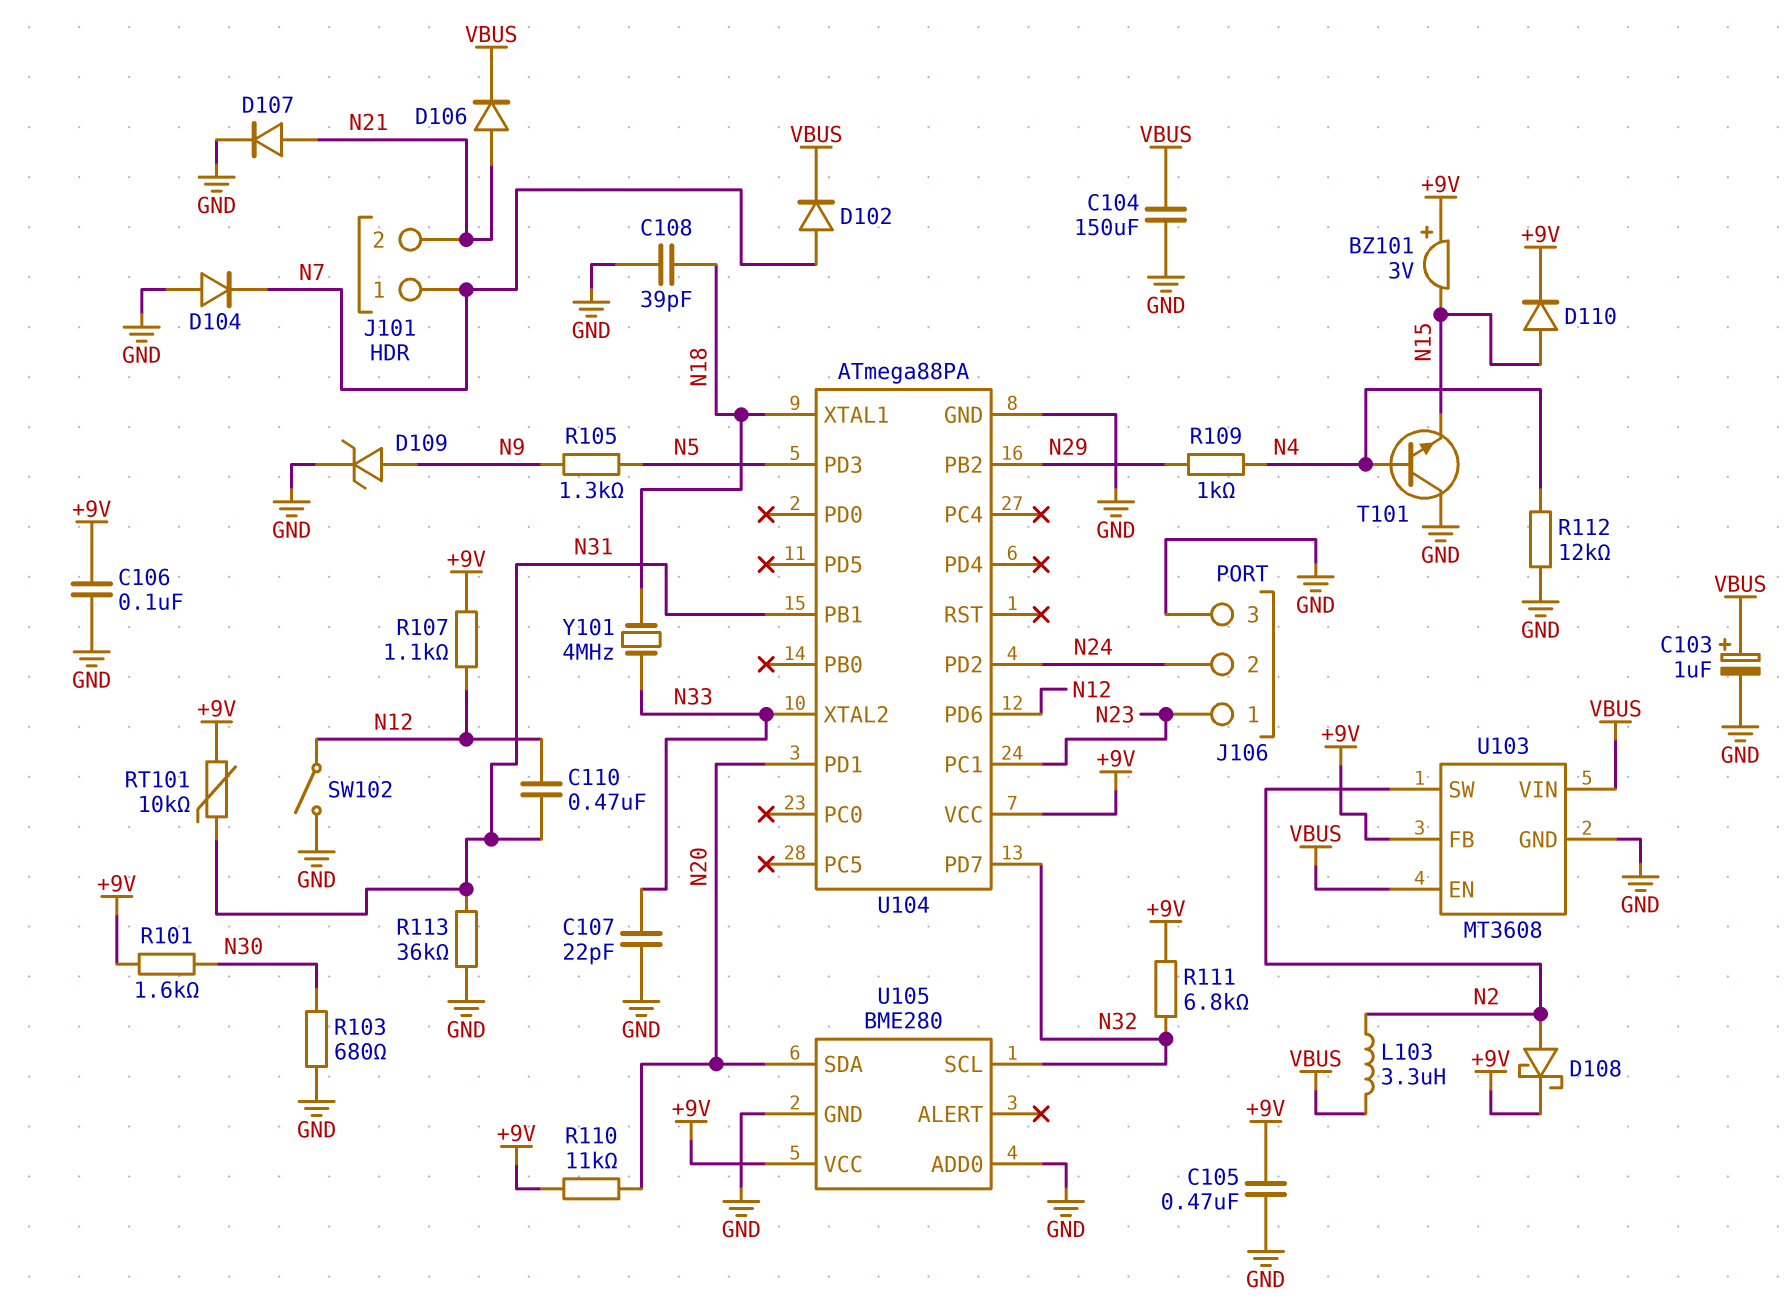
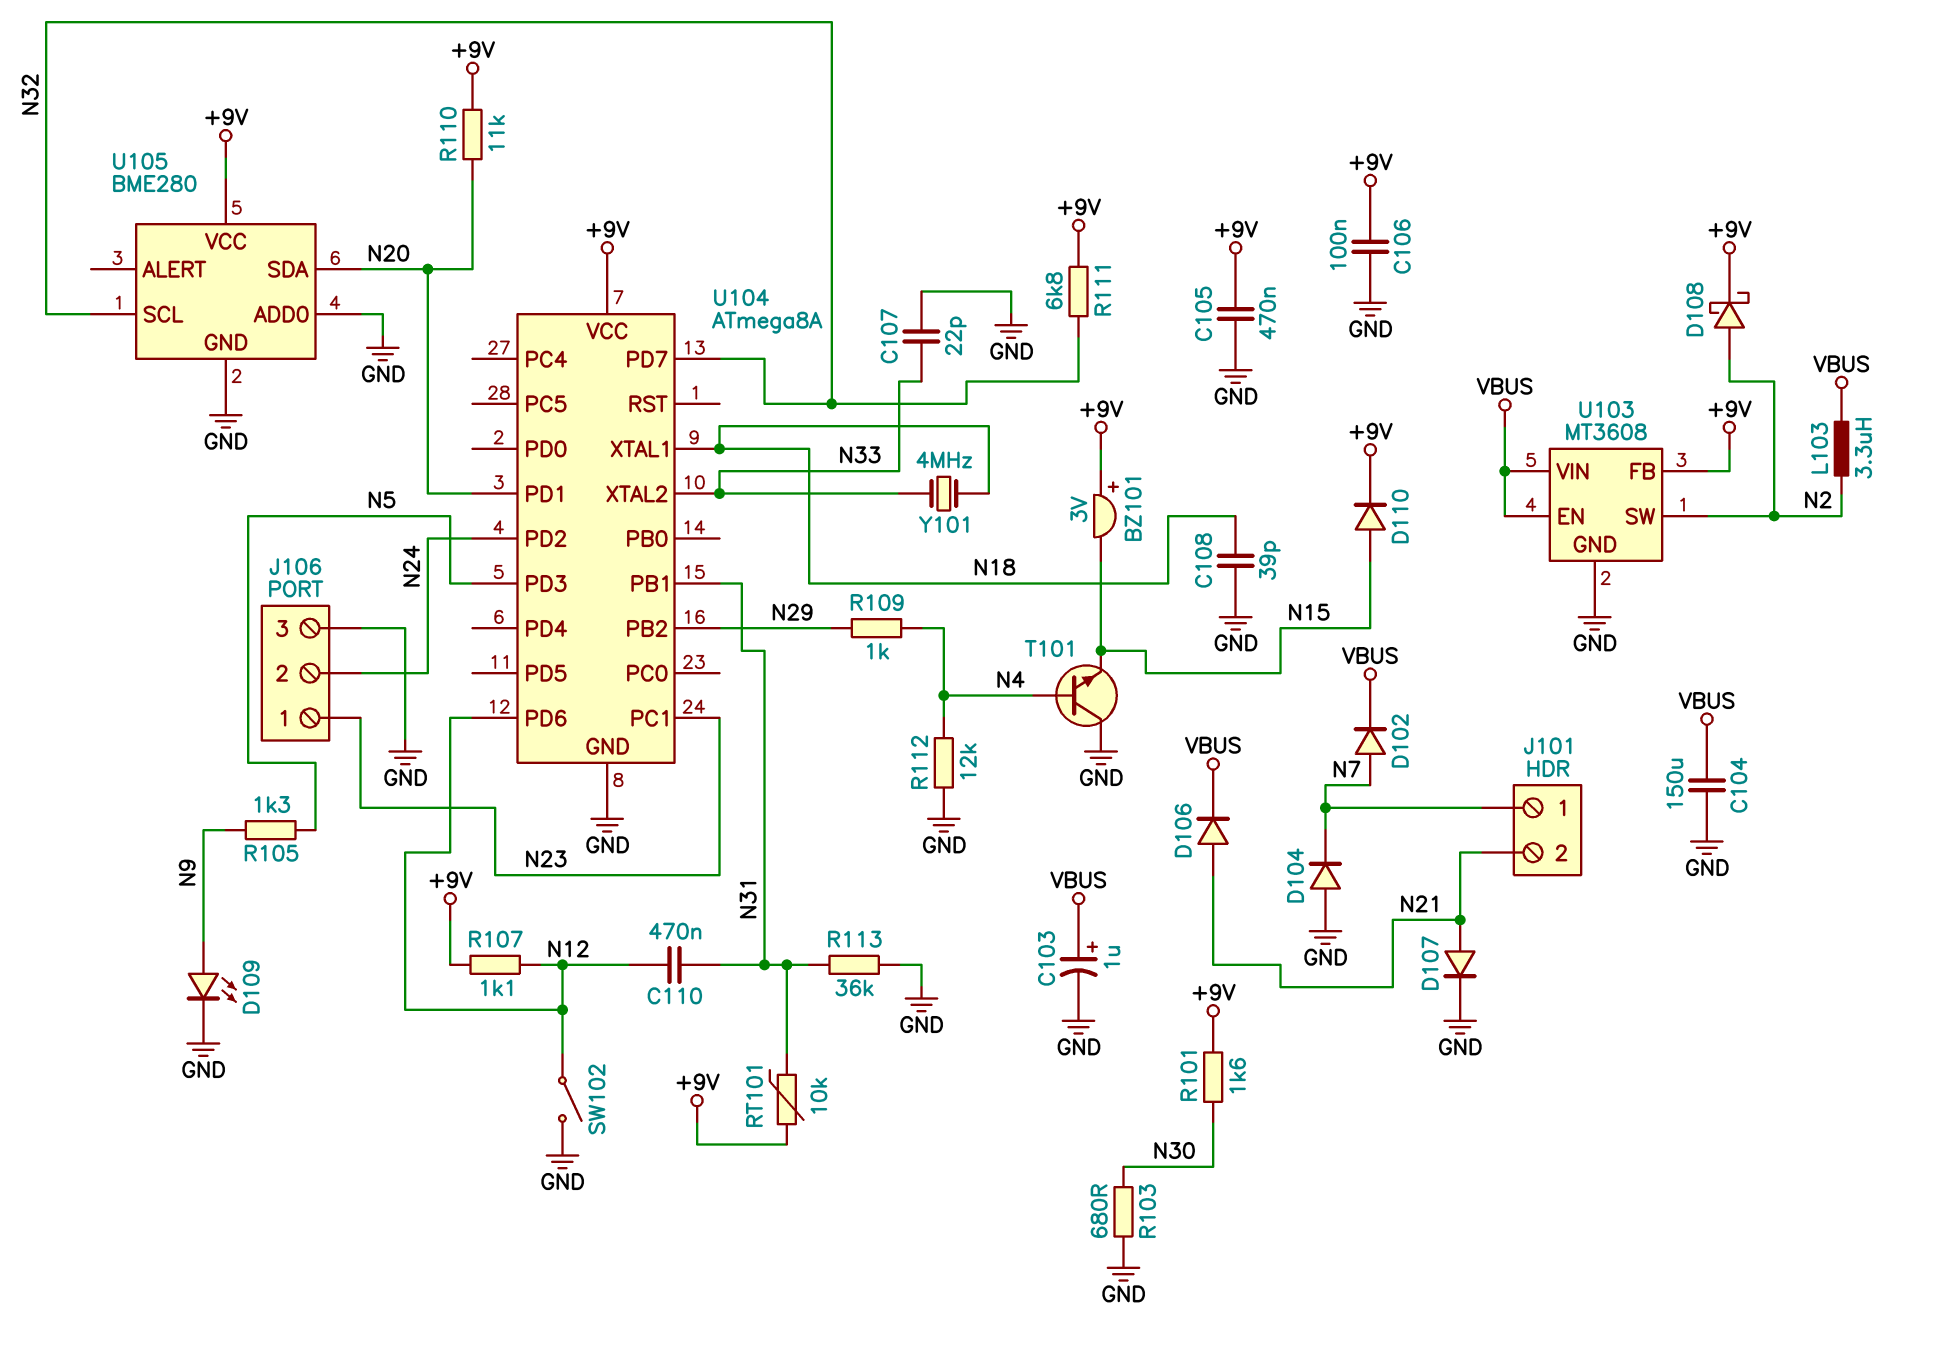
D109: zener (A N9, K GND) -> LED (A N9, K GND)
U104: ATmega88PA -> ATmega8A

